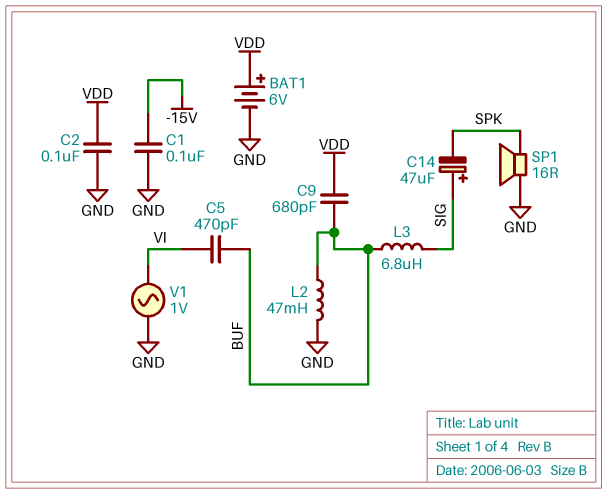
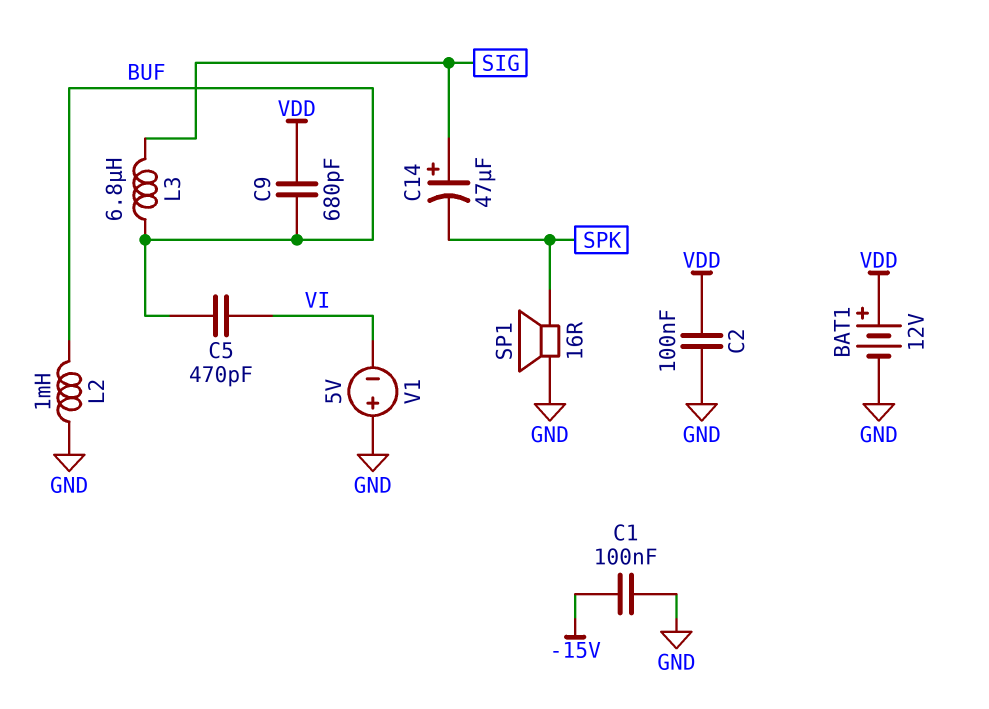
BAT1: 6V (plus VDD, minus GND) -> 12V (plus VDD, minus GND)
L2: 47mH (BUF, GND) -> 1mH (BUF, GND)
V1: AC 1V (GND, VI) -> 5V (plus GND, minus VI)

